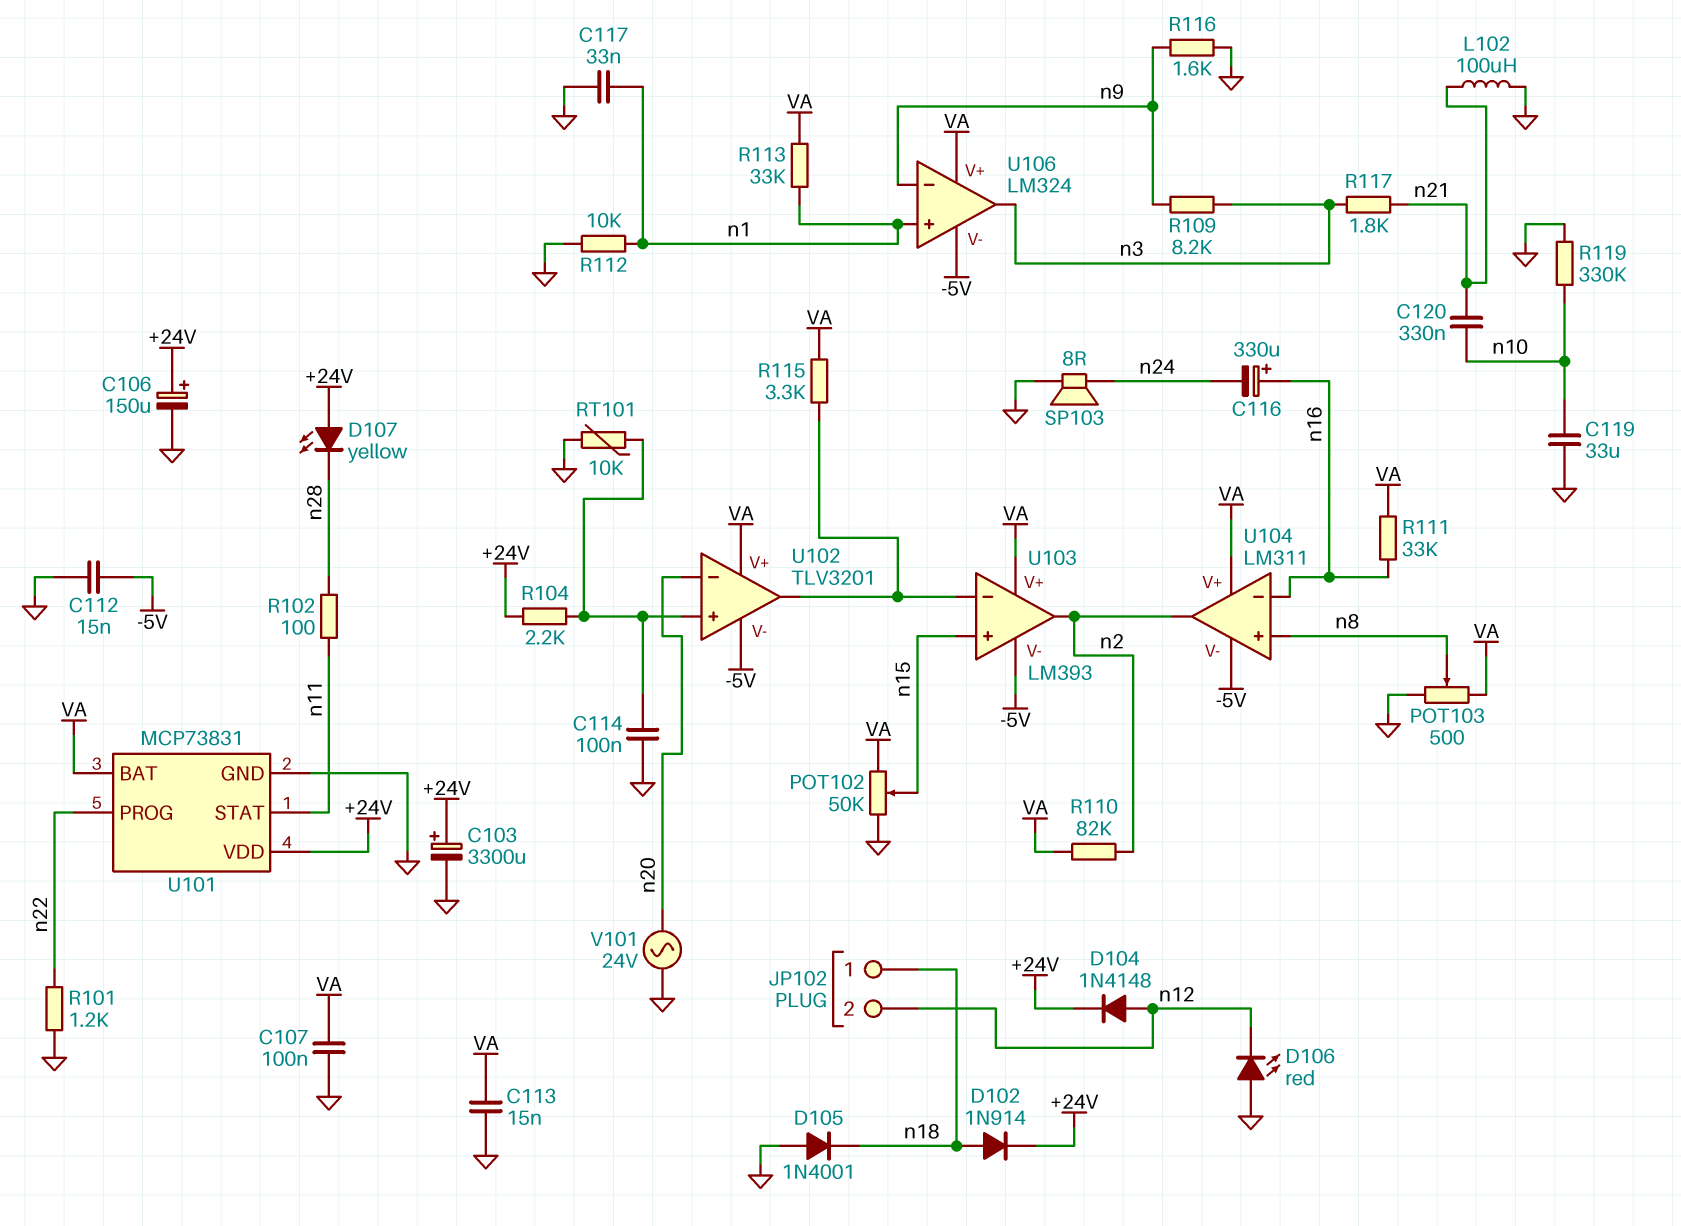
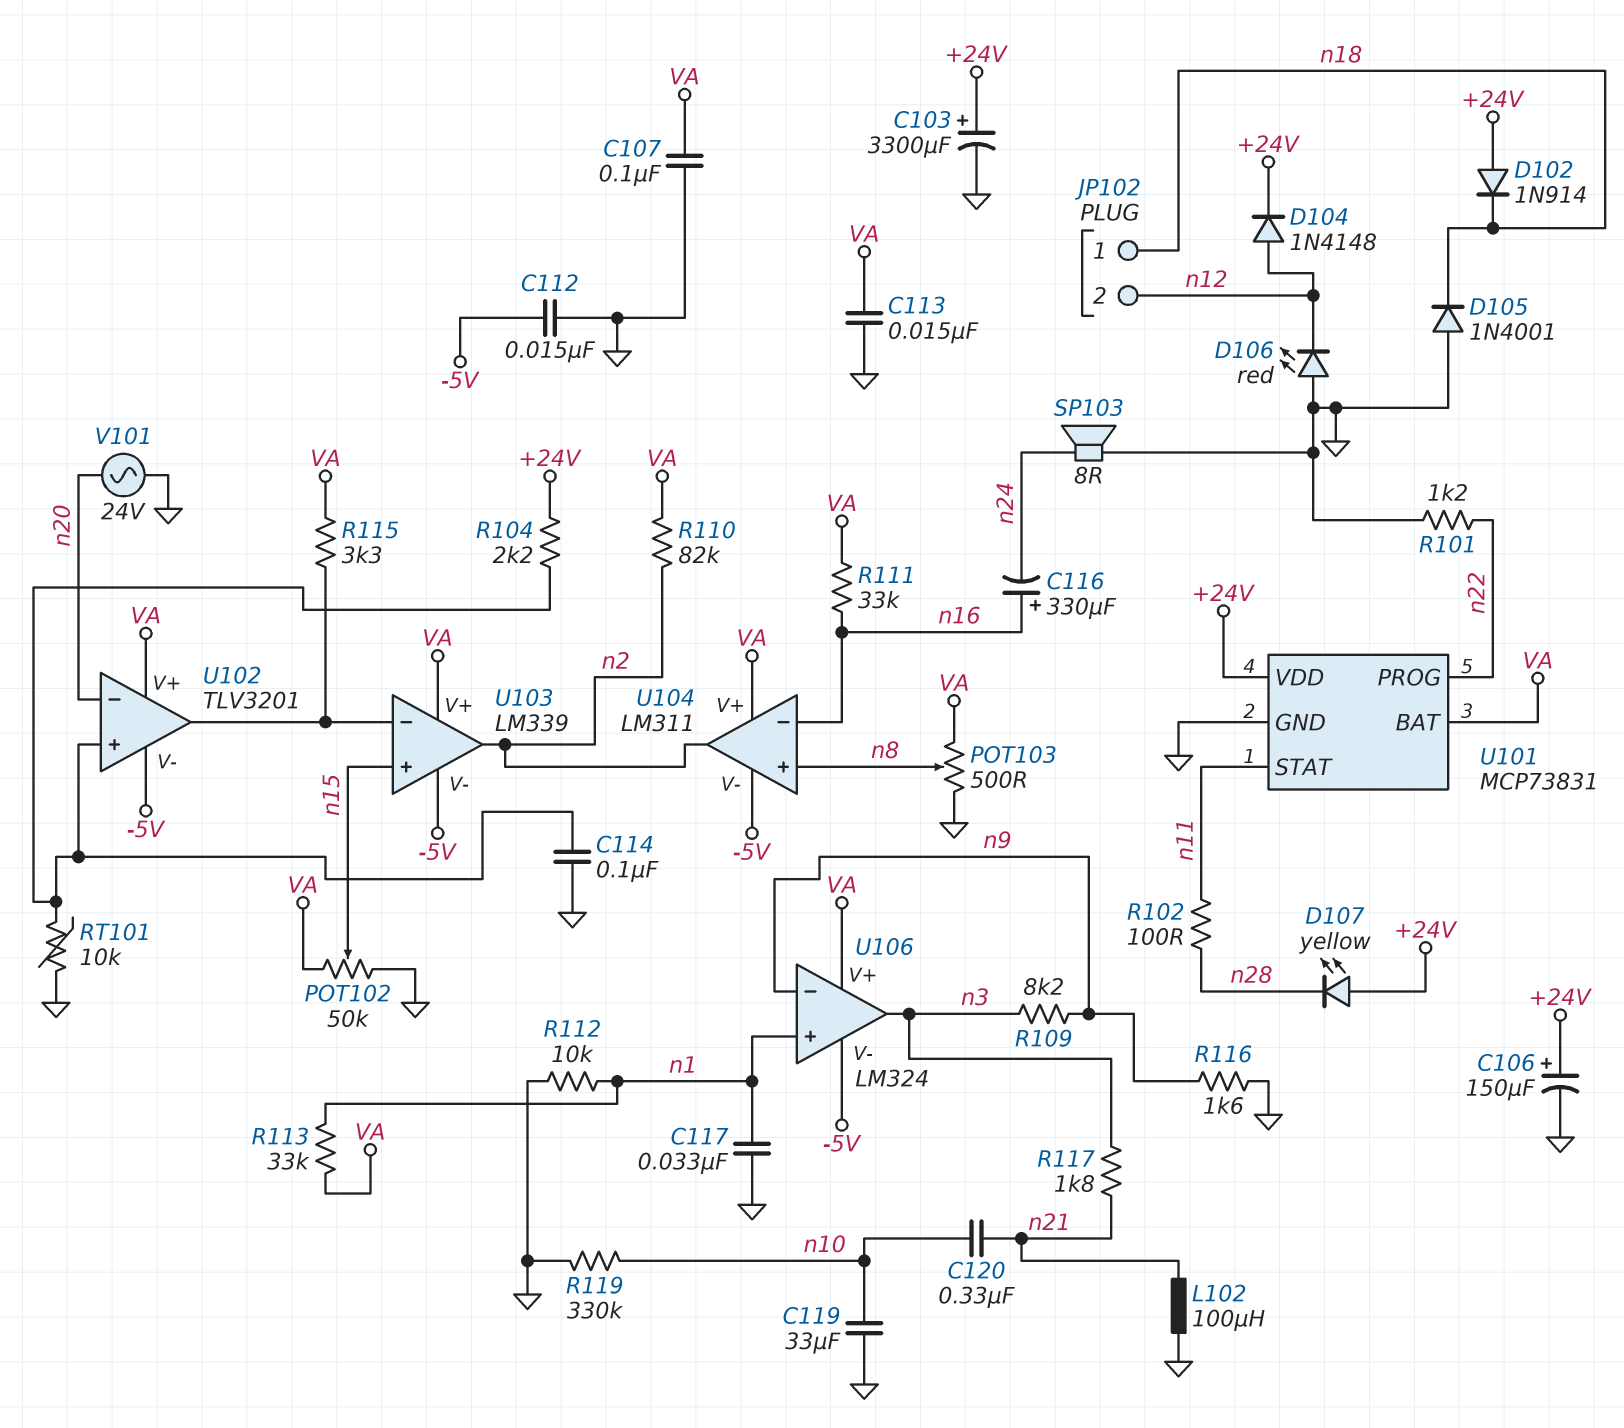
D102: diode 1N914 (A n18, K +24V) -> diode 1N914 (A +24V, K n18)
U103: LM393 -> LM339

